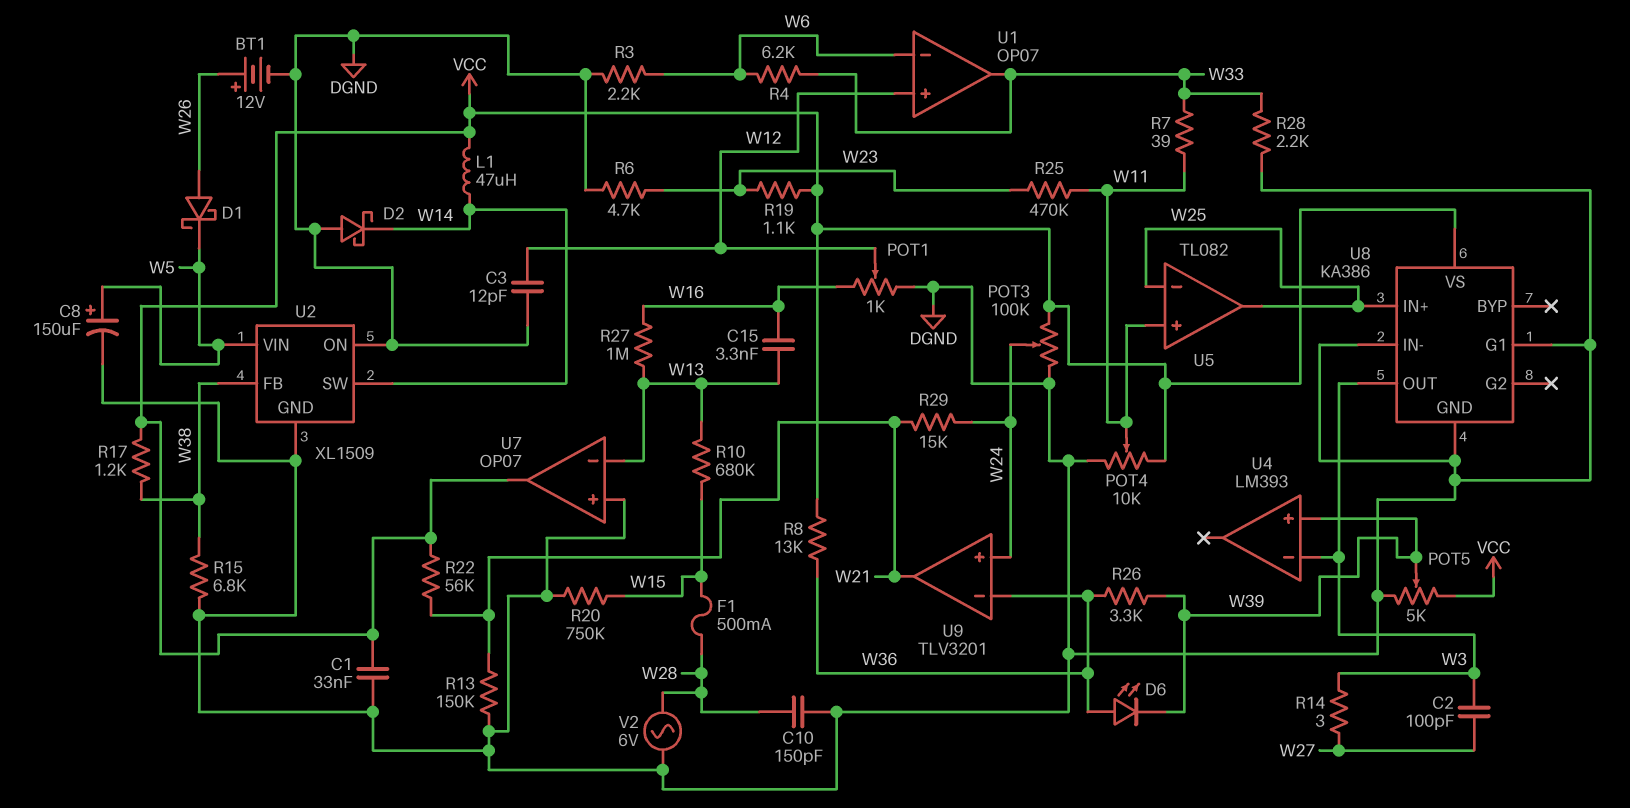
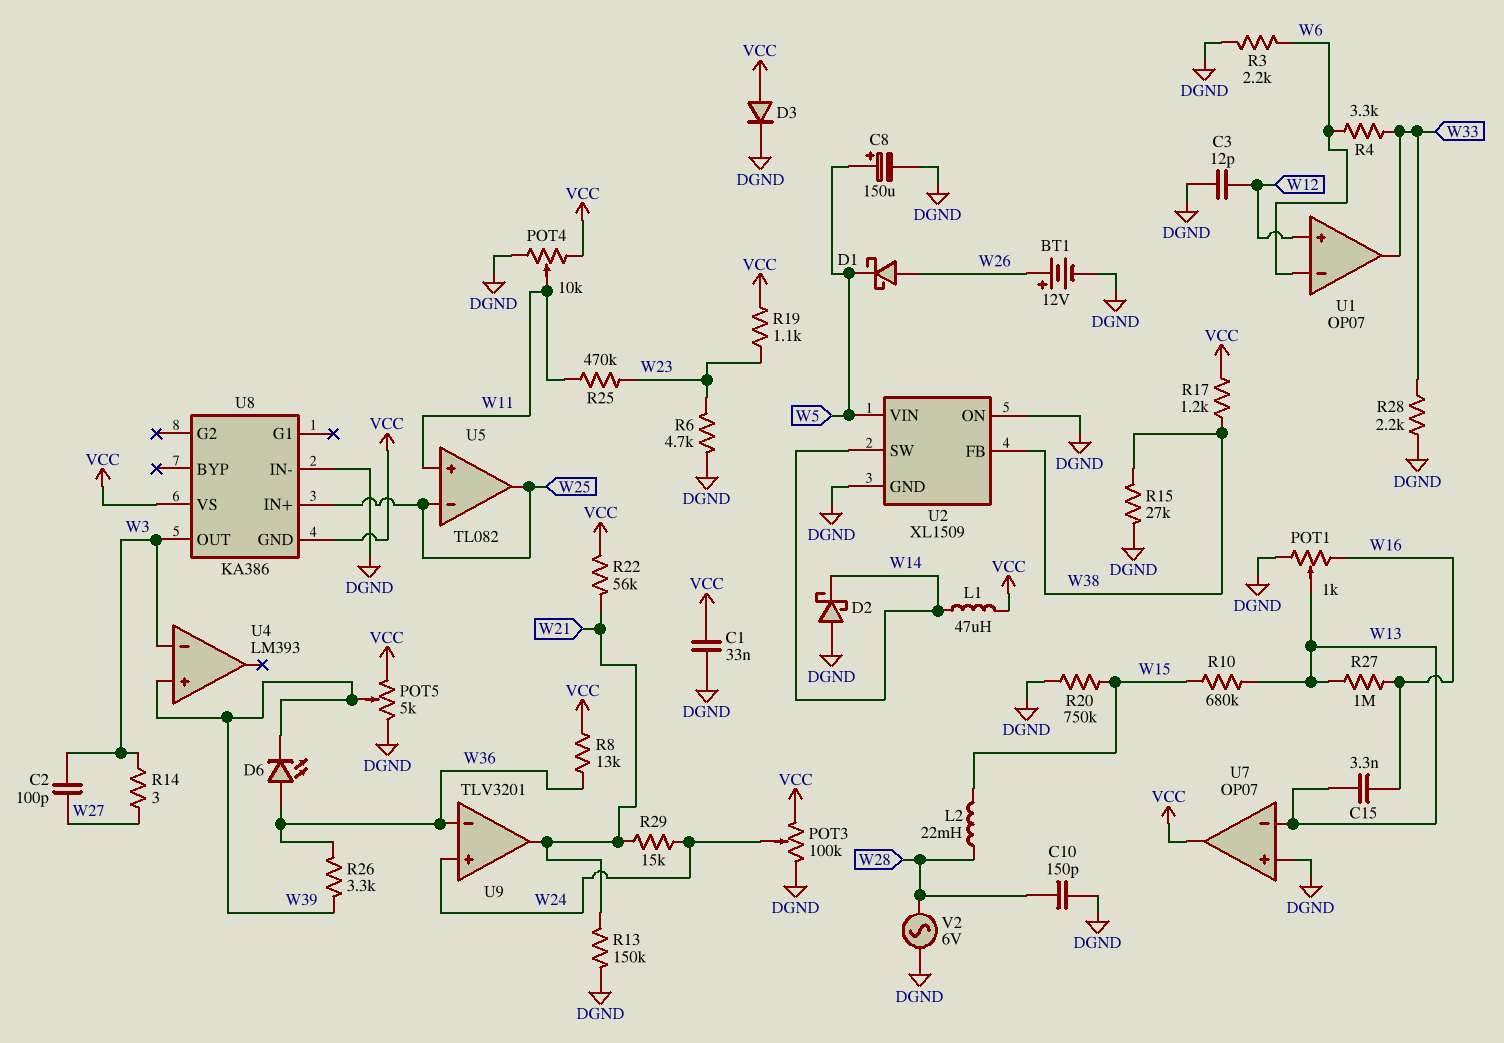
D3: none -> diode (A VCC, K DGND)
F1: 500mA (W15, W28) -> none
L2: none -> 22mH (W15, W28)
POT1: 1k (DGND, W16, wiper W12) -> 1k (DGND, W16, wiper W13)
R4: 6.2k (W6, W33) -> 3.3k (W6, W33)
R7: 39 (W11, W33) -> none
R15: 6.8k (DGND, W38) -> 27k (DGND, W38)
U8 pin G1: DGND -> none
U8 pin GND: DGND -> VCC

